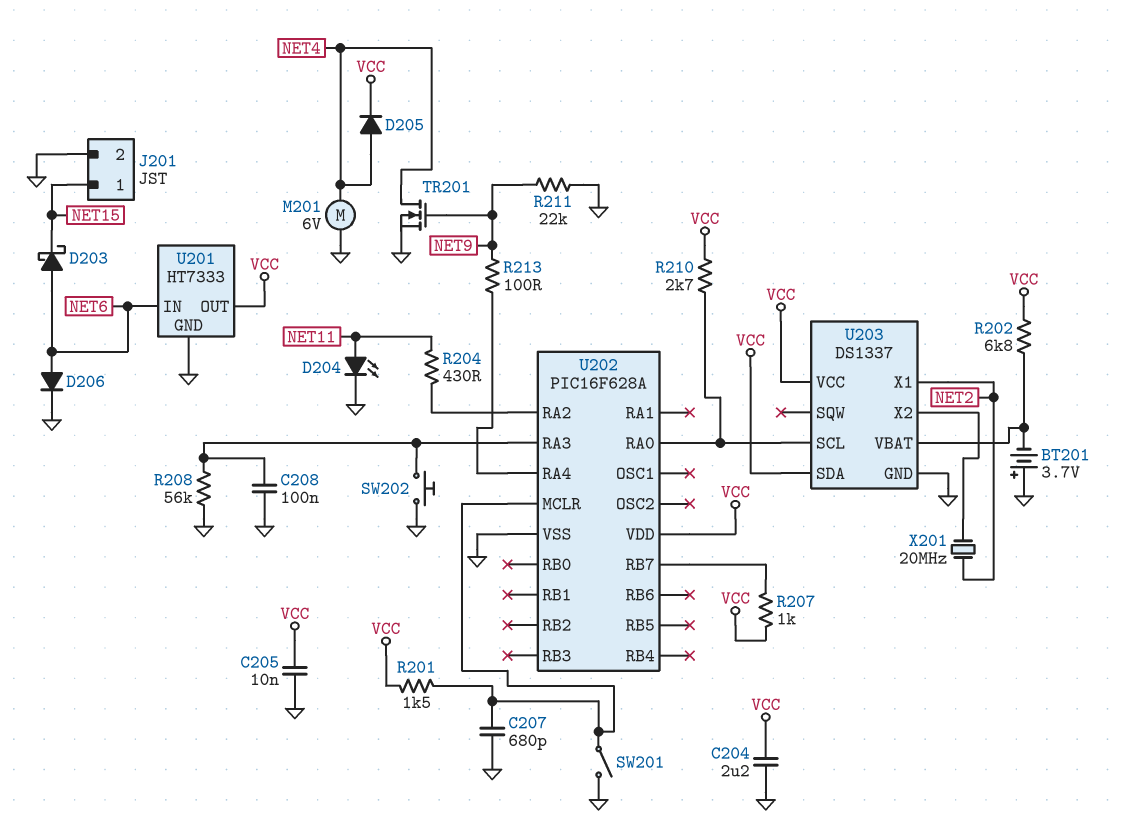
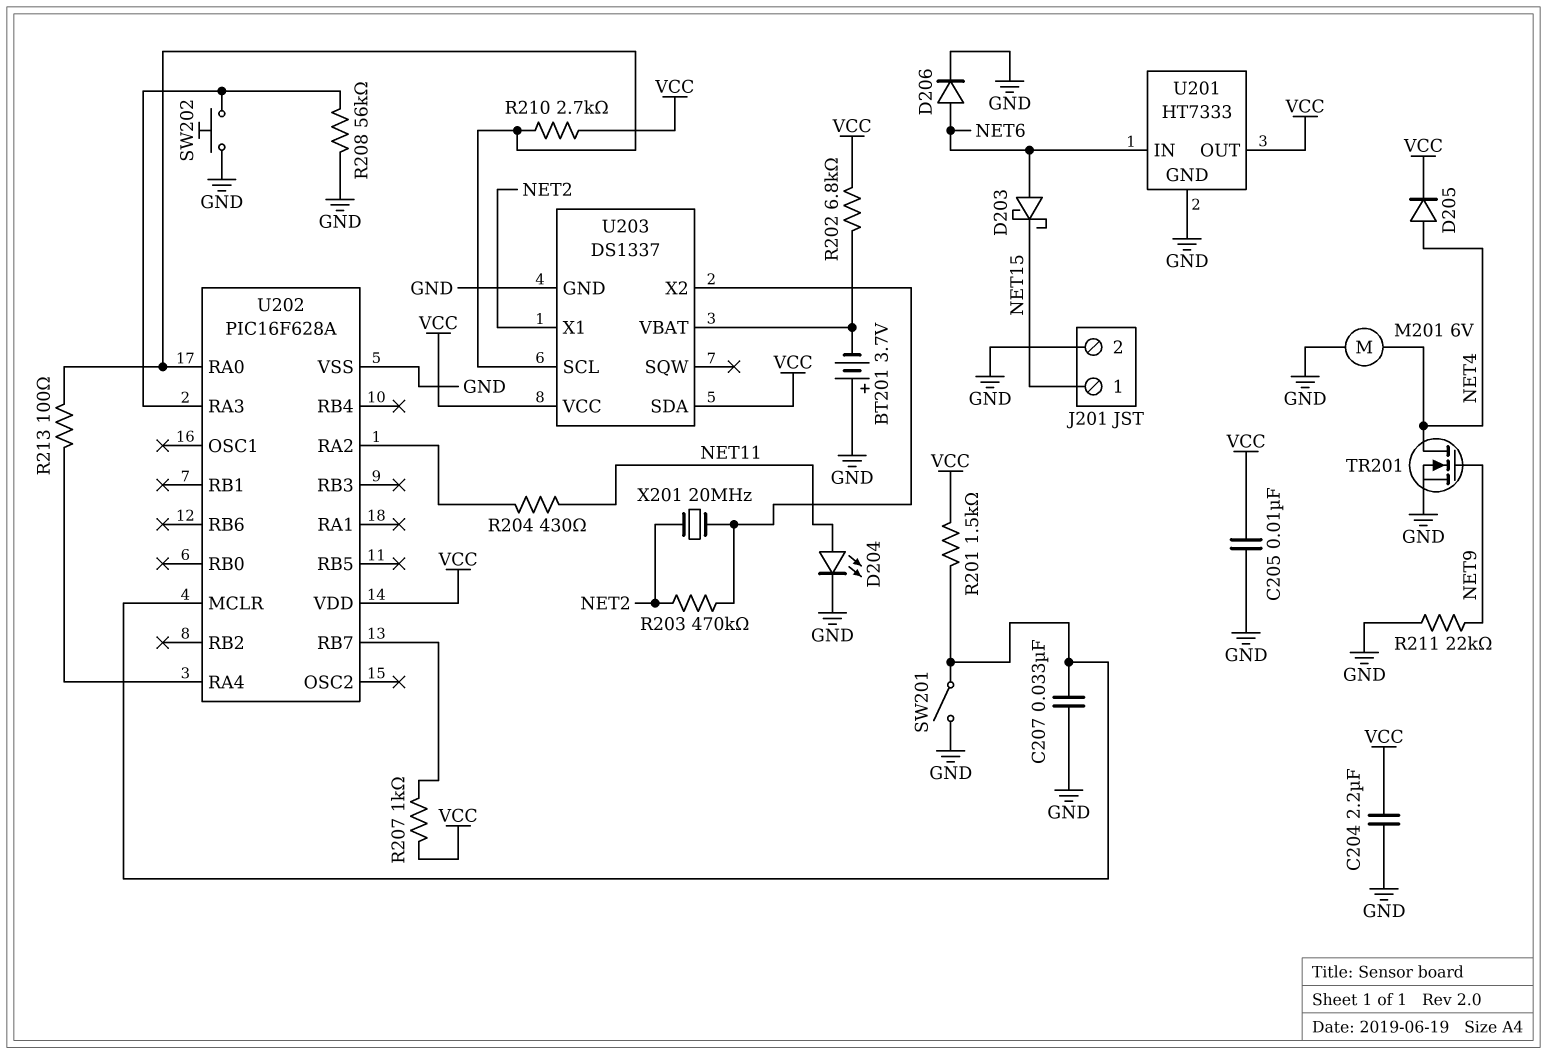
C207: 680pF (GND, U202/MCLR) -> 33nF (GND, U202/MCLR)
C208: 100nF (GND, U202/RA3) -> none
R203: none -> 470k (NET2, U203/X2)
R213: 100 (NET9, U202/RA4) -> 100 (U202/RA0, U202/RA4)

